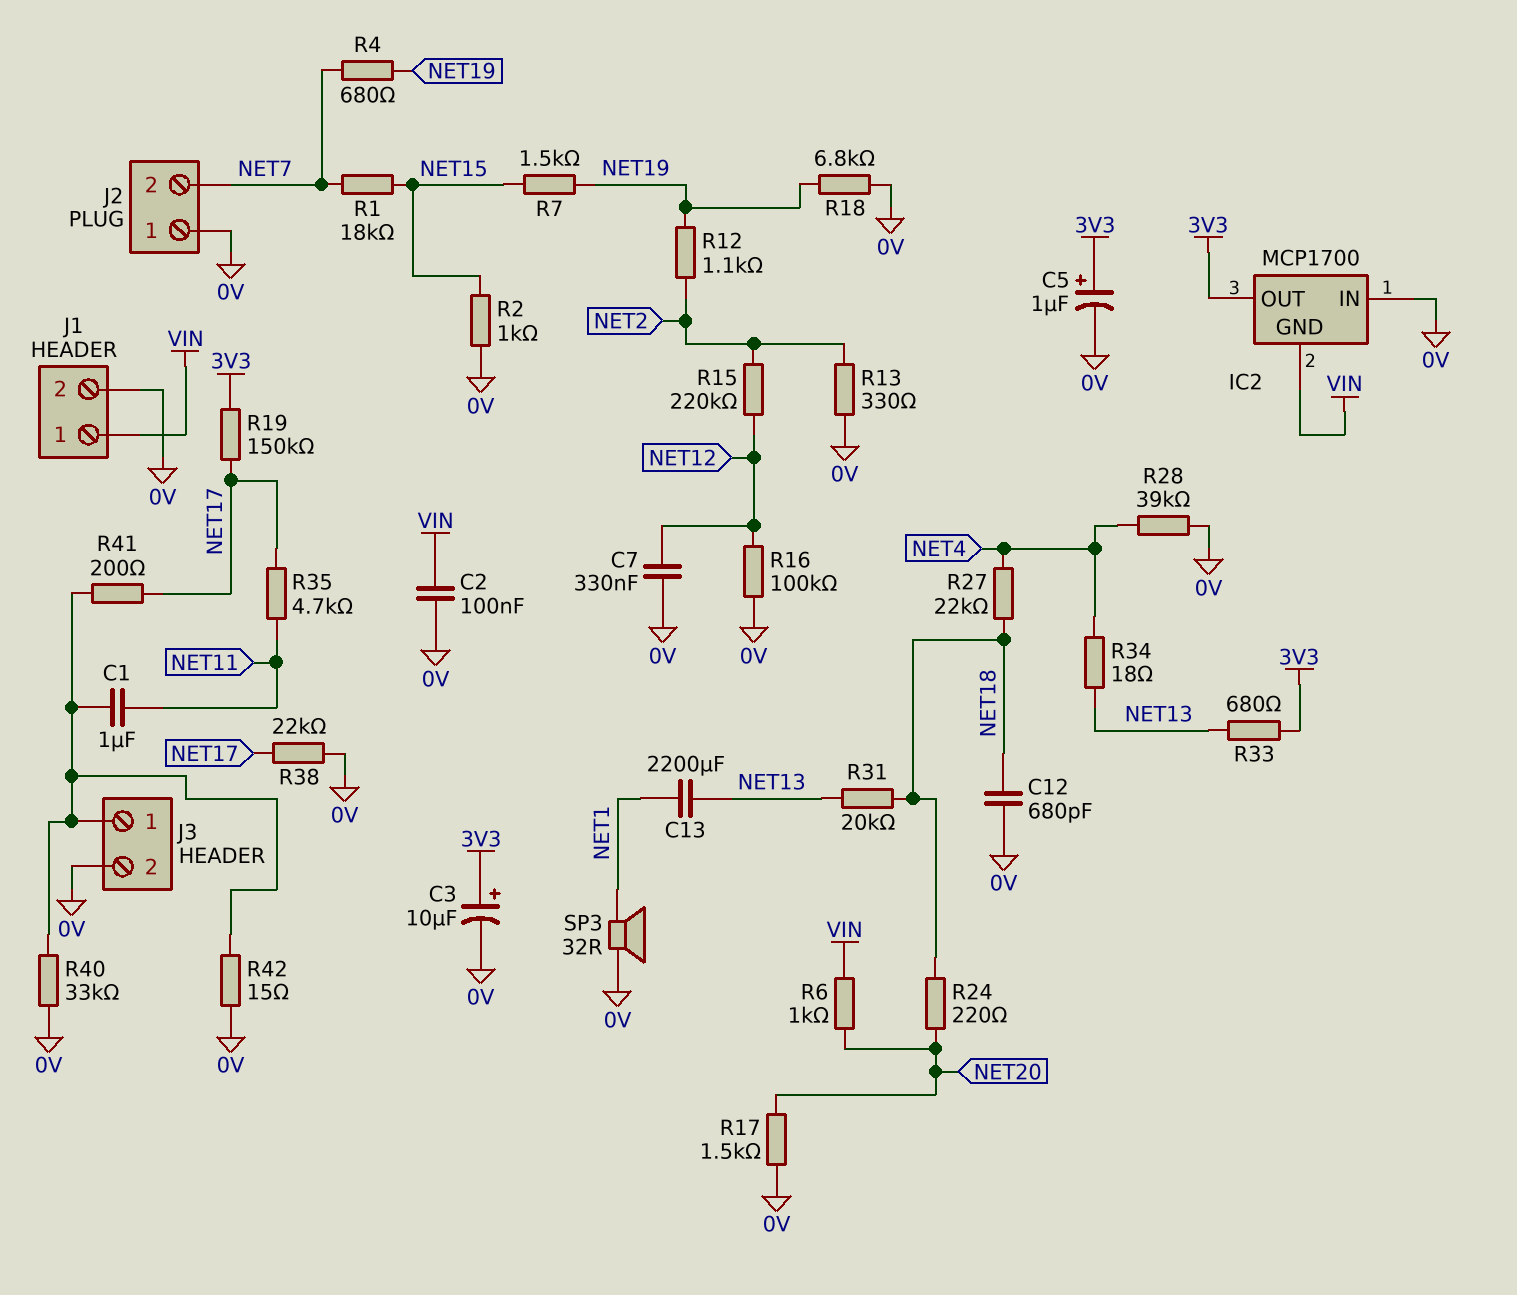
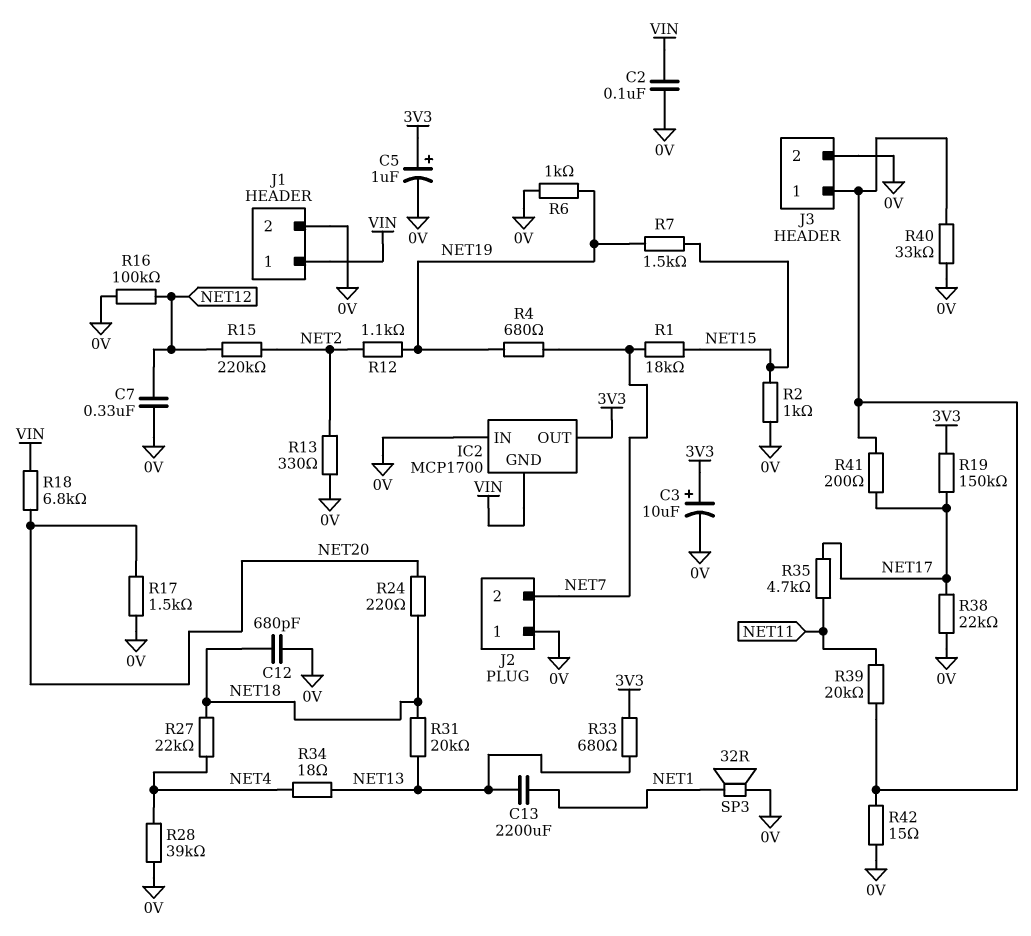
C1: 1uF (J3/1, NET11) -> none
R6: 1k (NET20, VIN) -> 1k (0V, NET19)
R18: 6.8k (0V, NET19) -> 6.8k (NET20, VIN)
R39: none -> 20k (J3/1, NET11)

